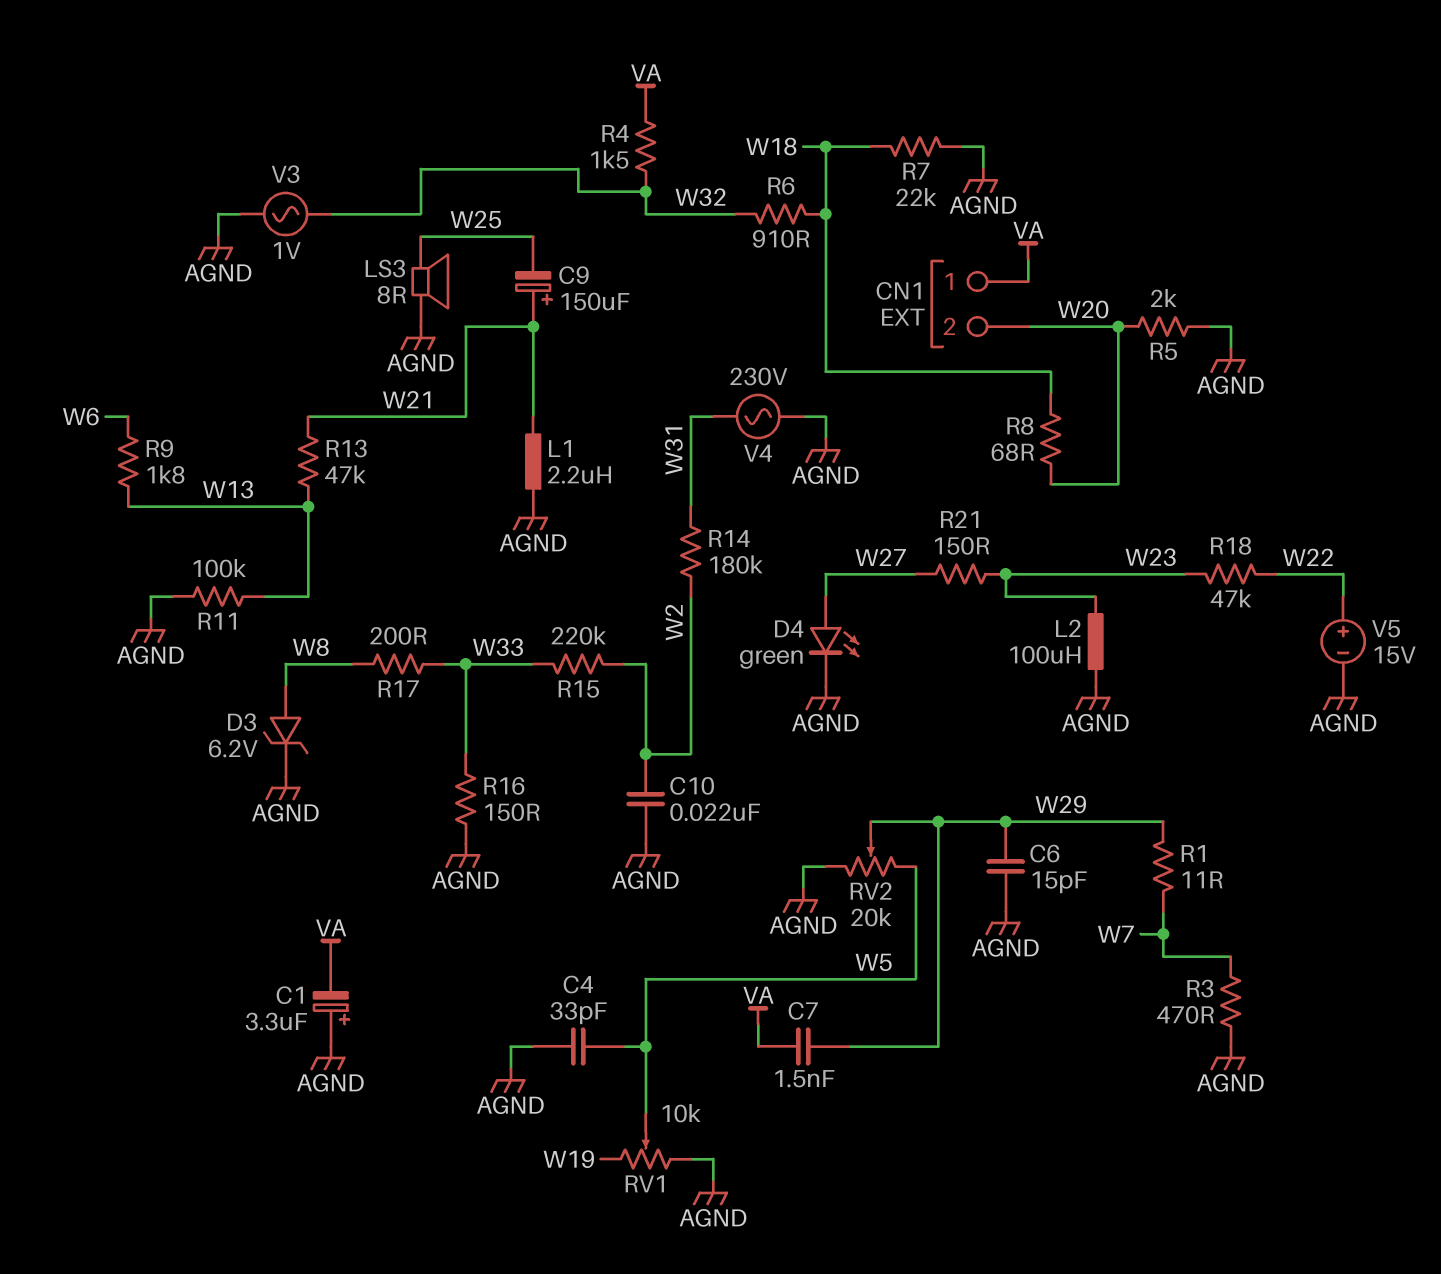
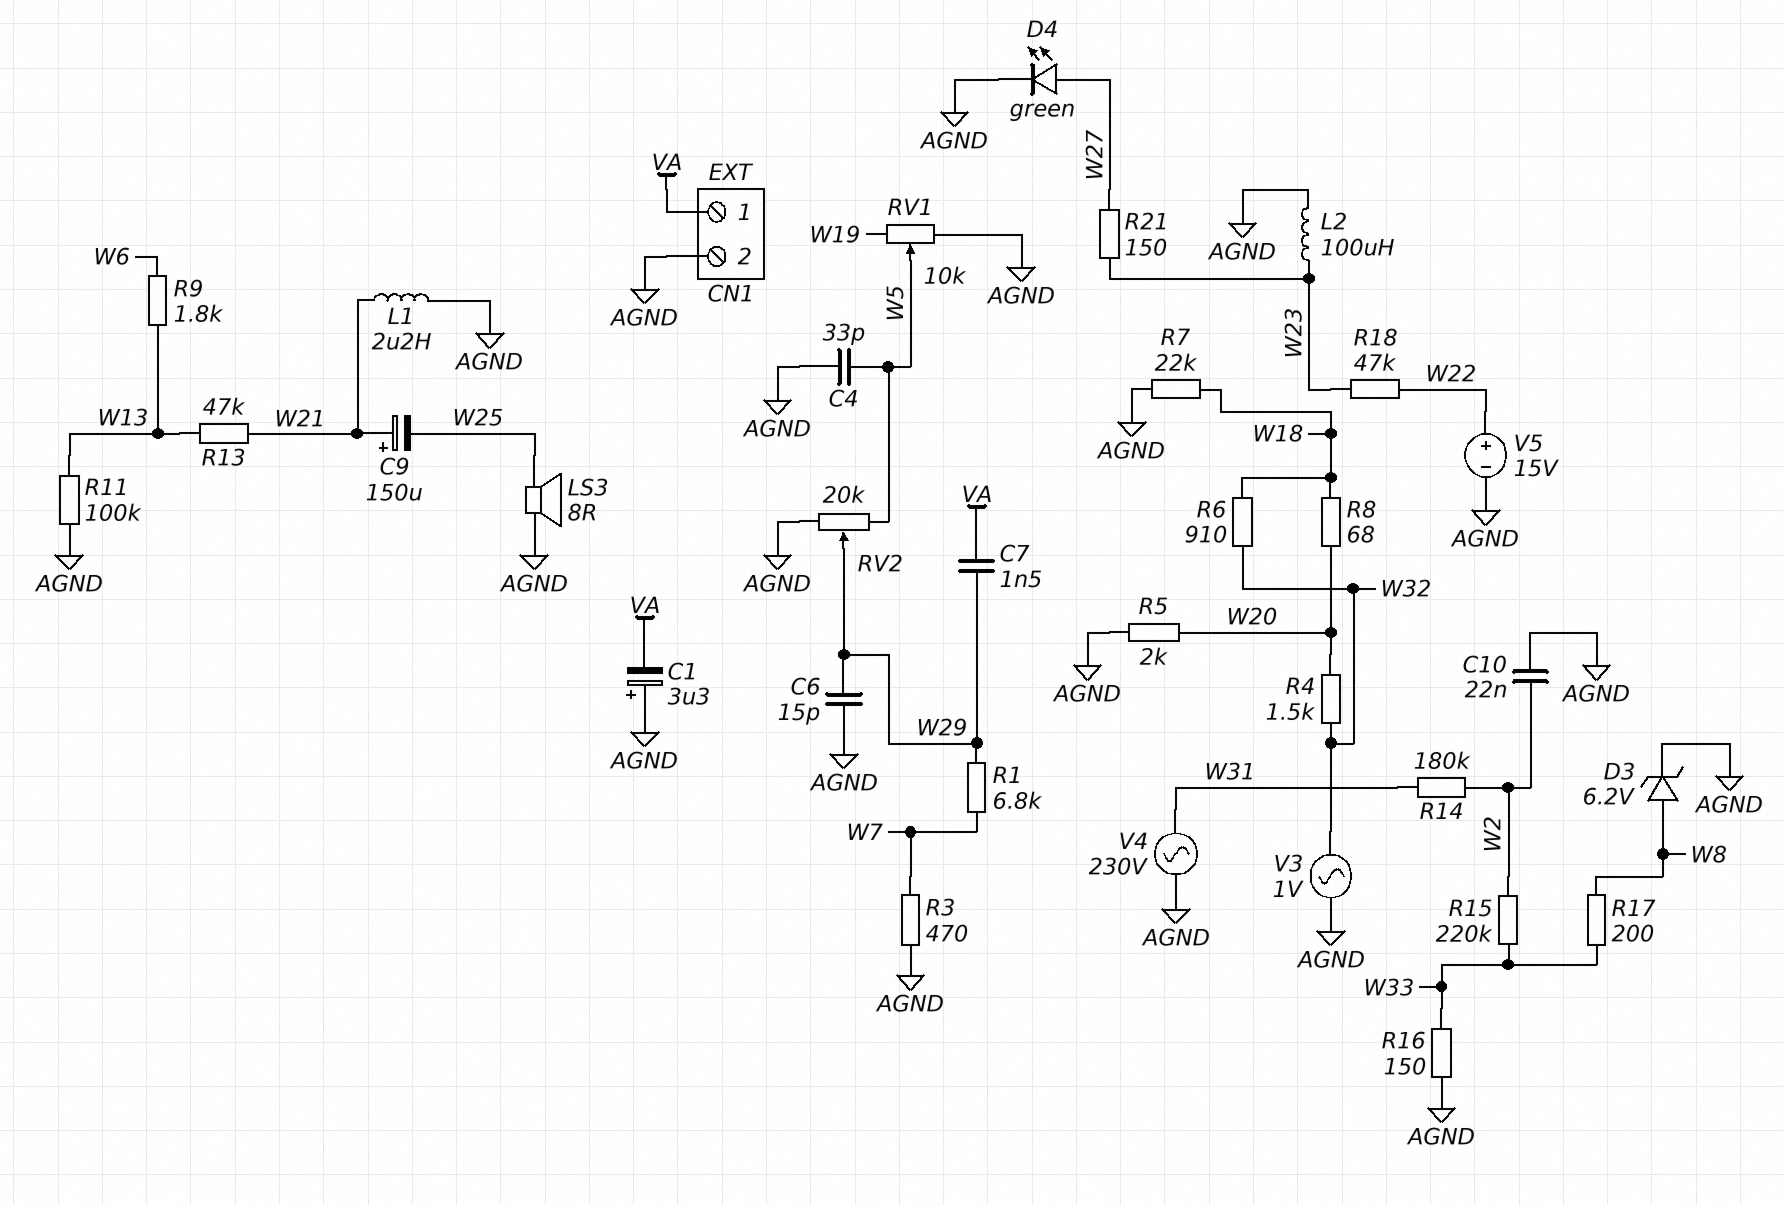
CN1 pin 2: W20 -> AGND
R1: 11 (W7, W29) -> 6.8k (W7, W29)
R4: 1.5k (VA, W32) -> 1.5k (W20, W32)

